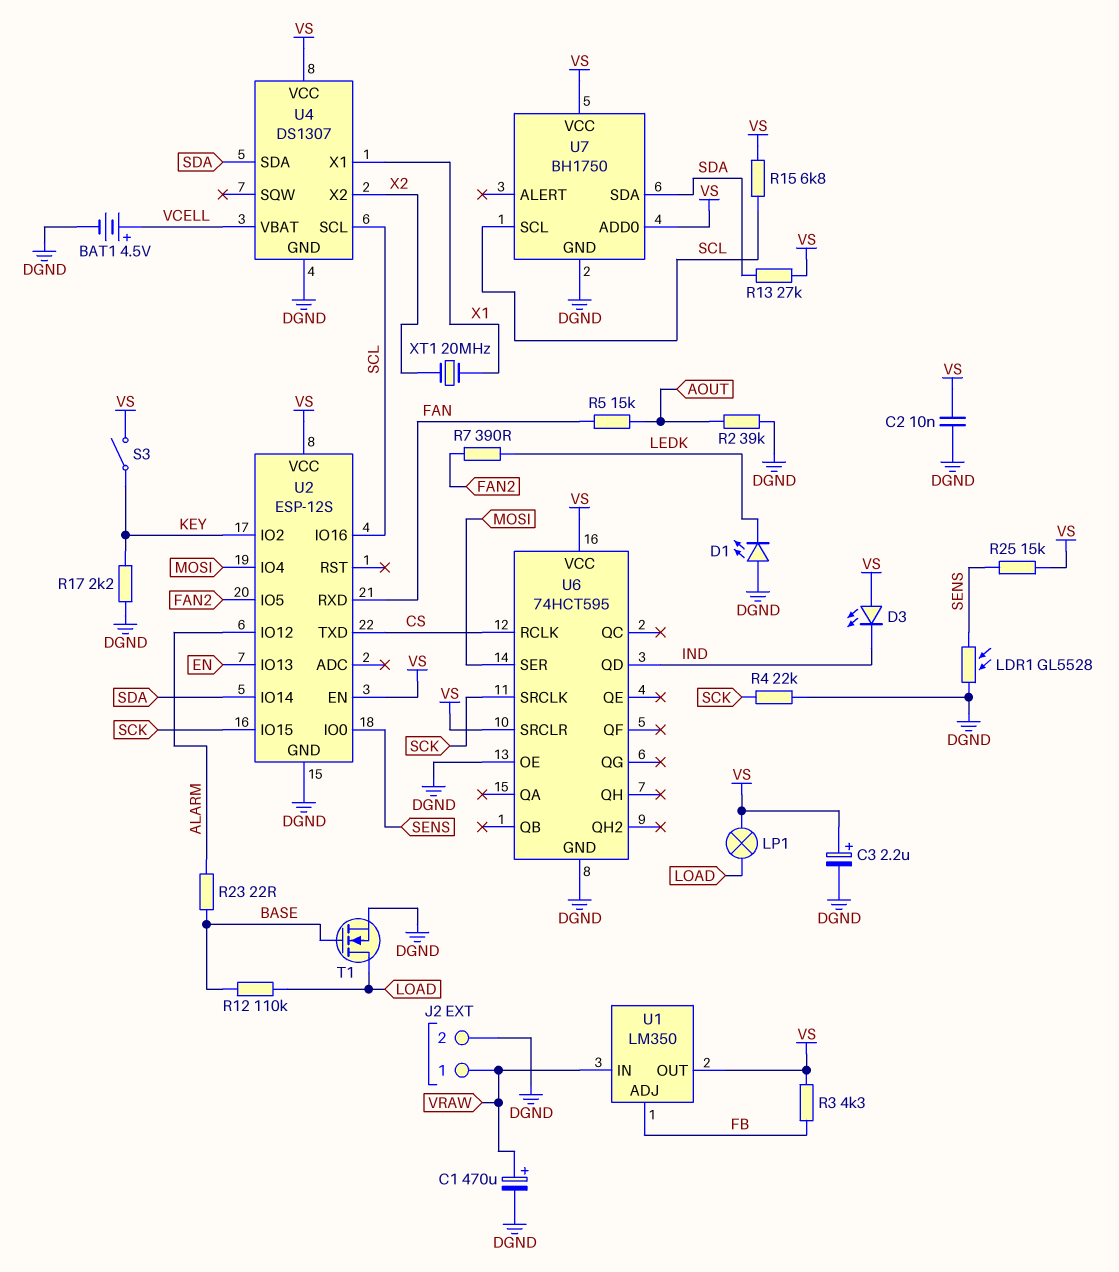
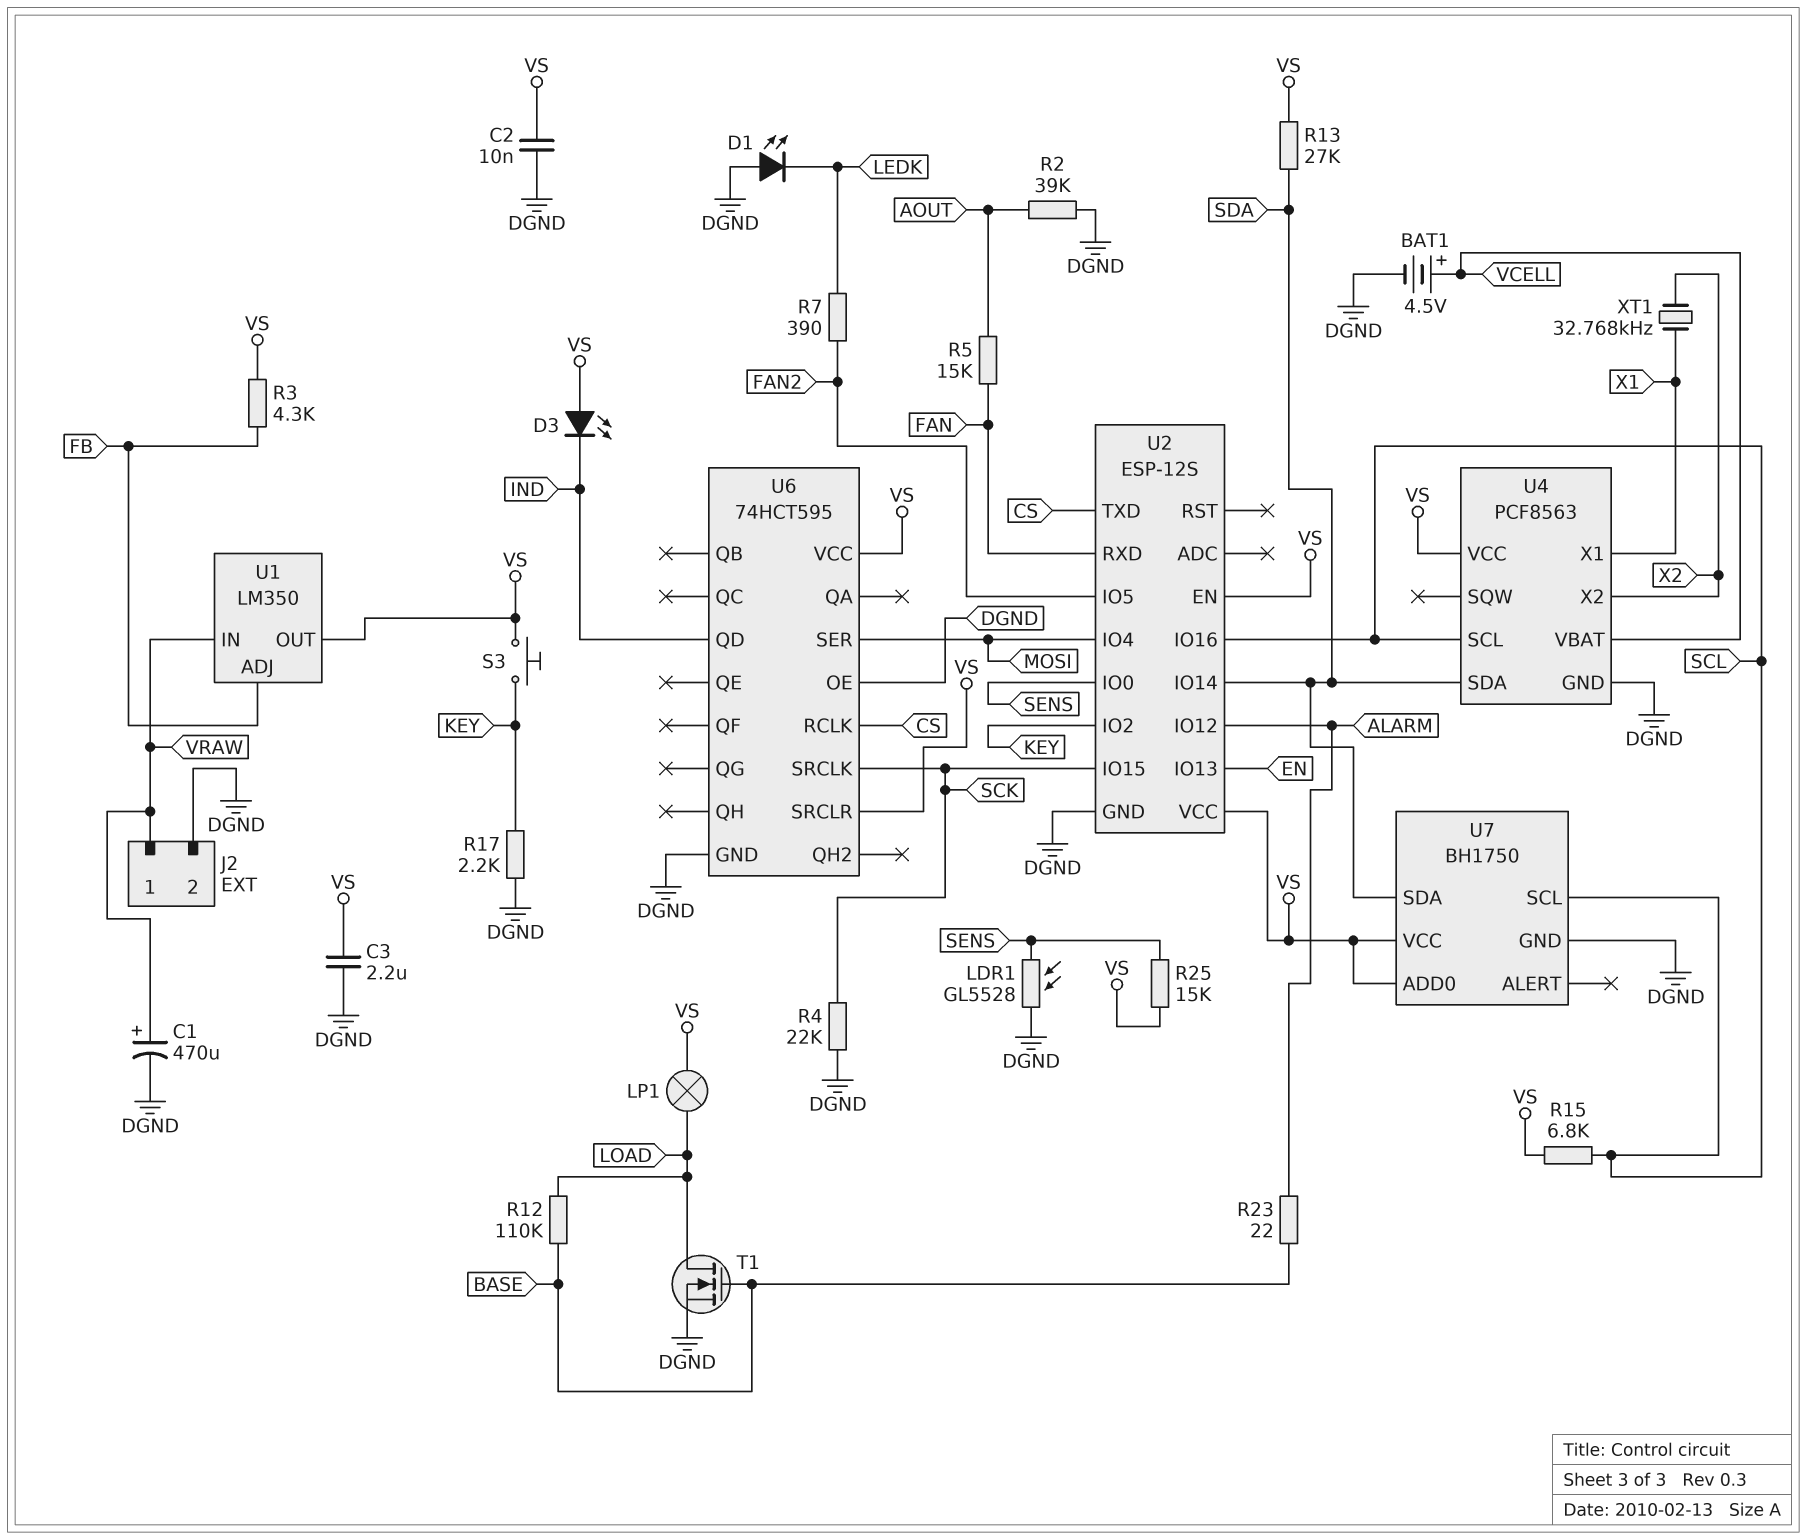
C3: 2.2uF (plus VS, minus DGND) -> 2.2uF (DGND, VS)
S3: switch (KEY, VS) -> button (KEY, VS)
U4: DS1307 -> PCF8563
XT1: 20MHz (X1, X2) -> 32.768kHz (X1, X2)

